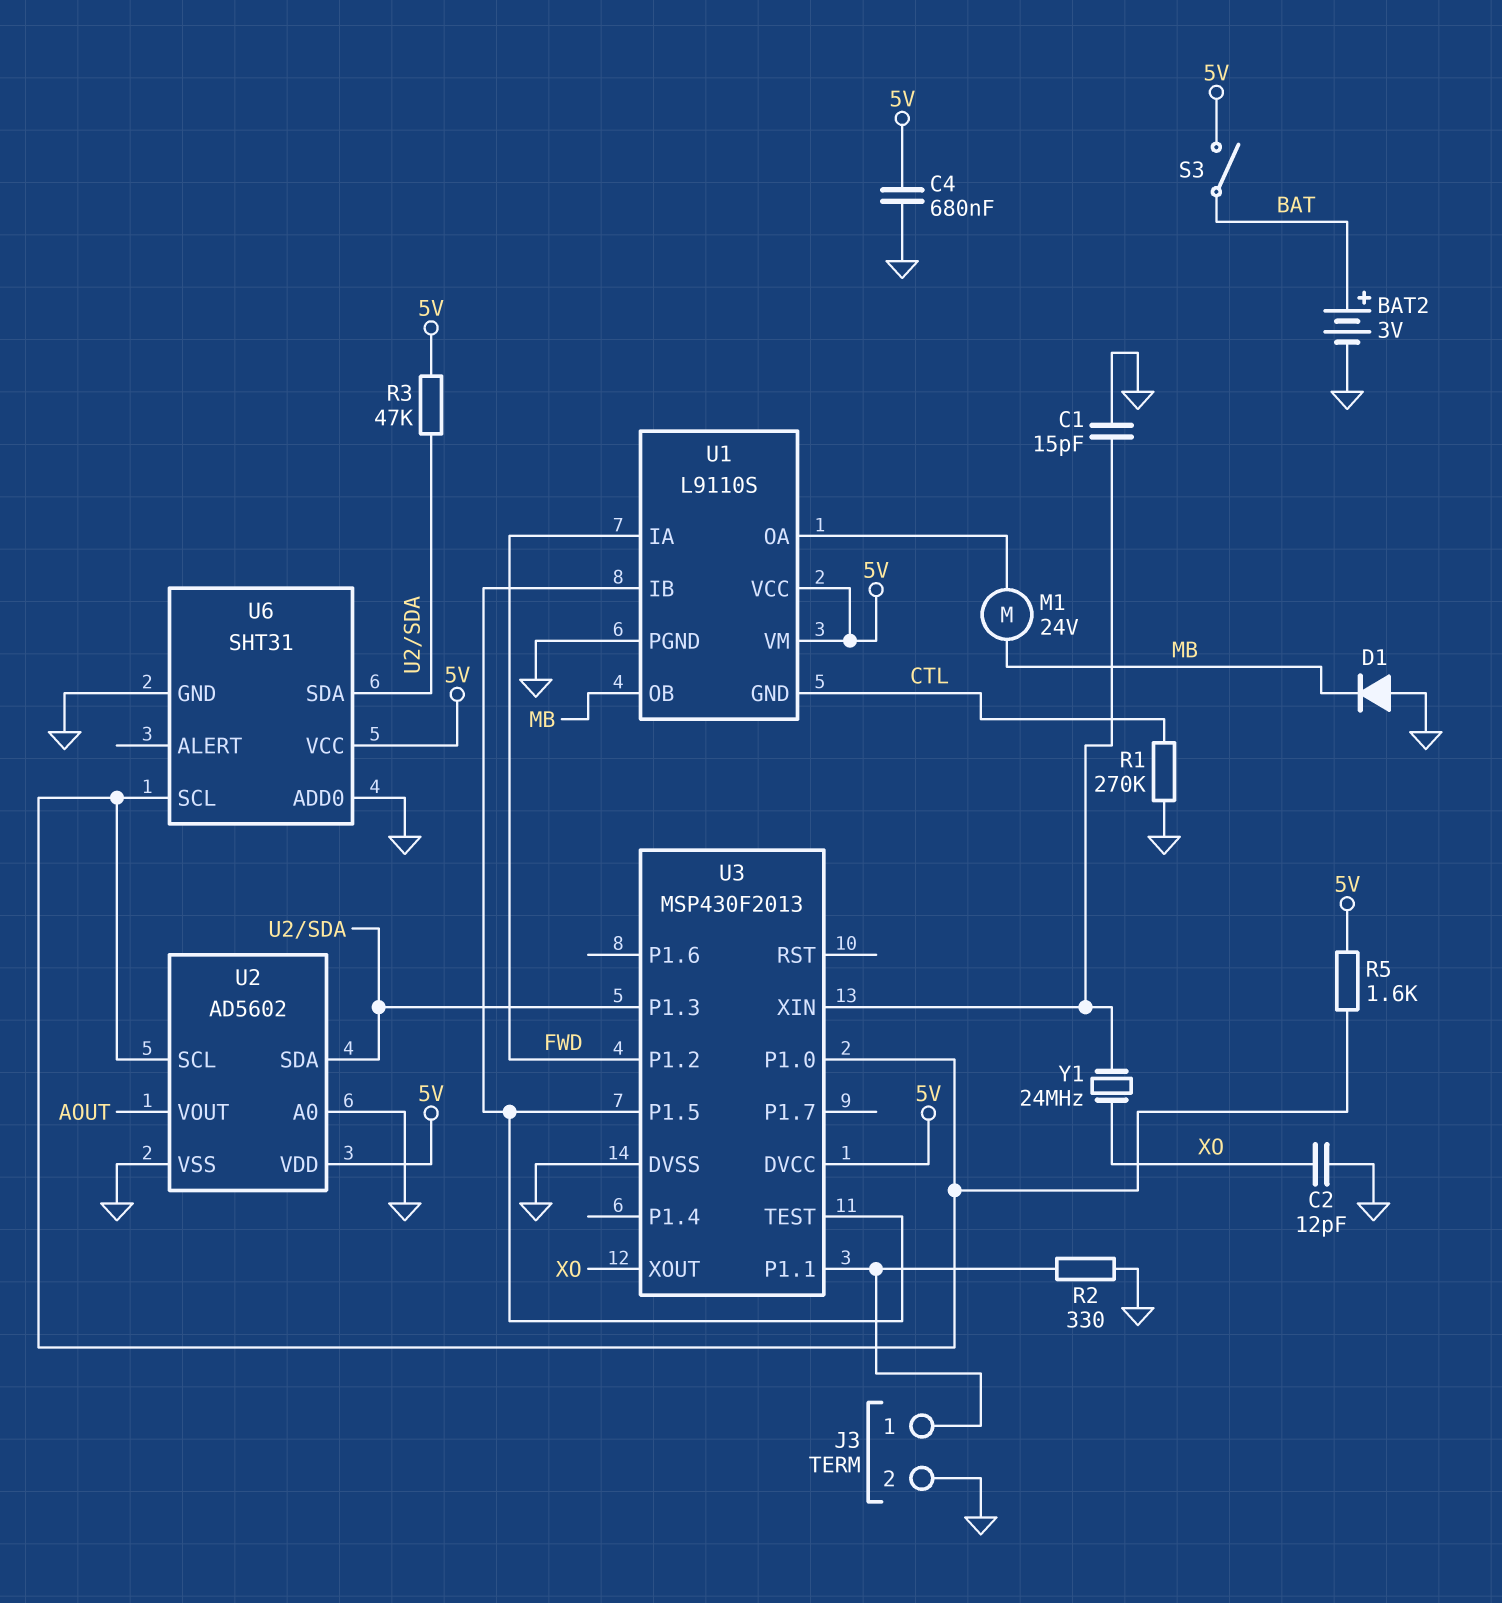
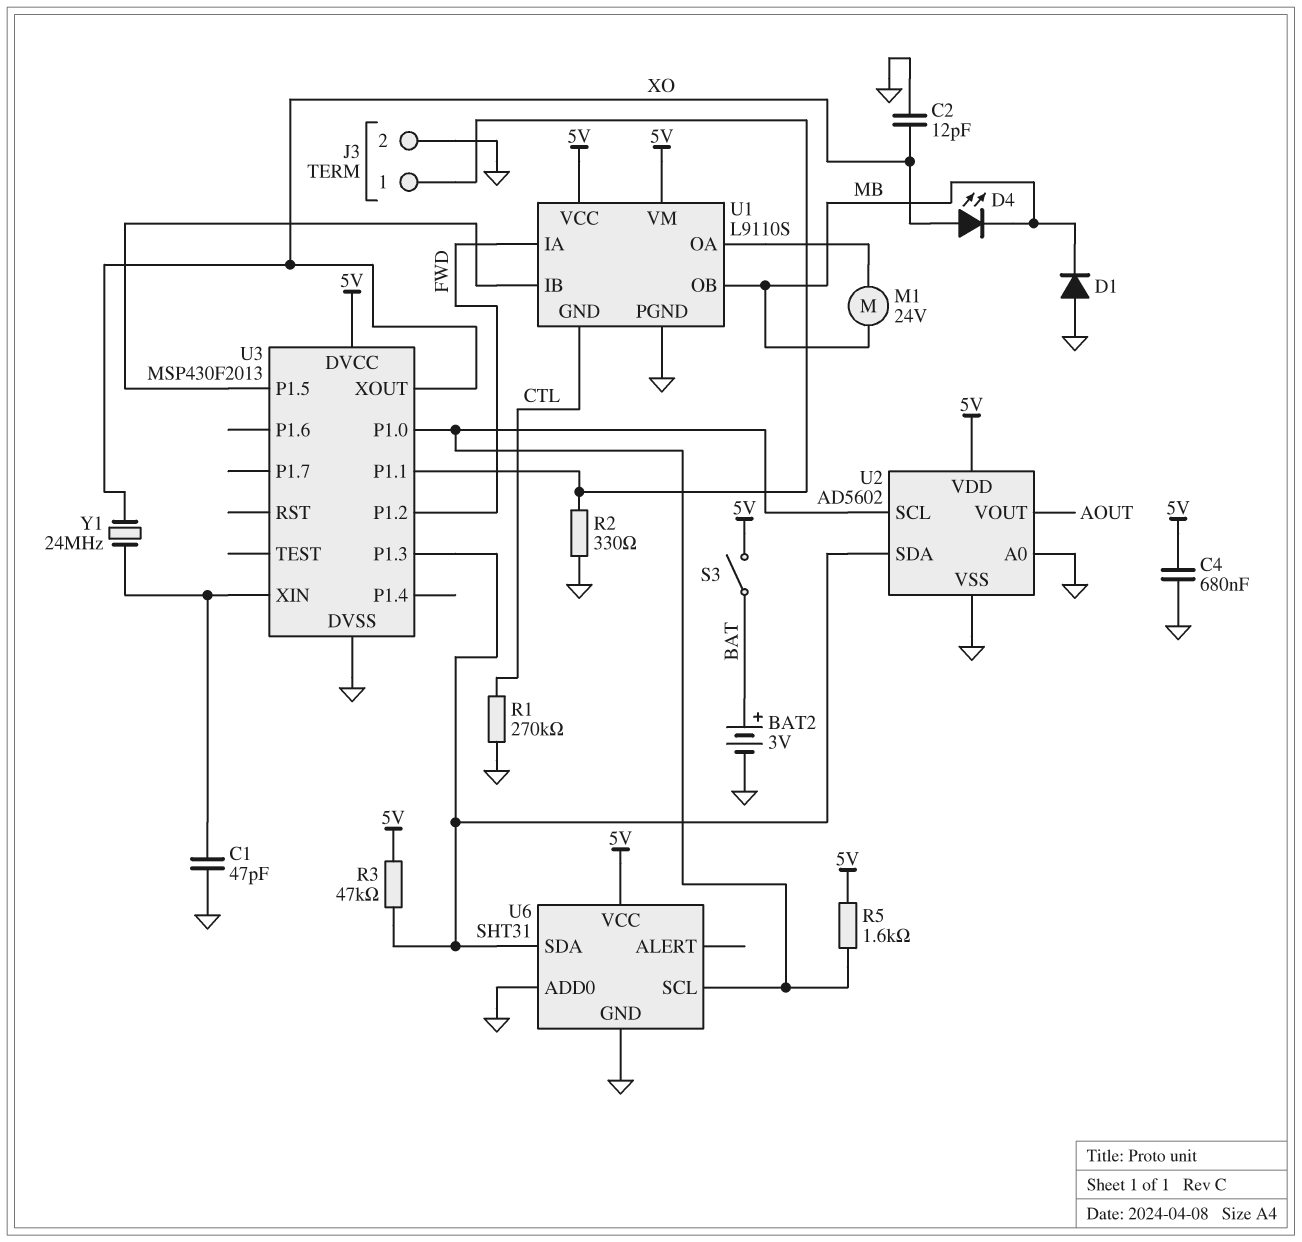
C1: 15pF (GND, U3/XIN) -> 47pF (GND, U3/XIN)
D4: none -> LED (A XO, K MB)
U3 pin TEST: U1/IB -> none

